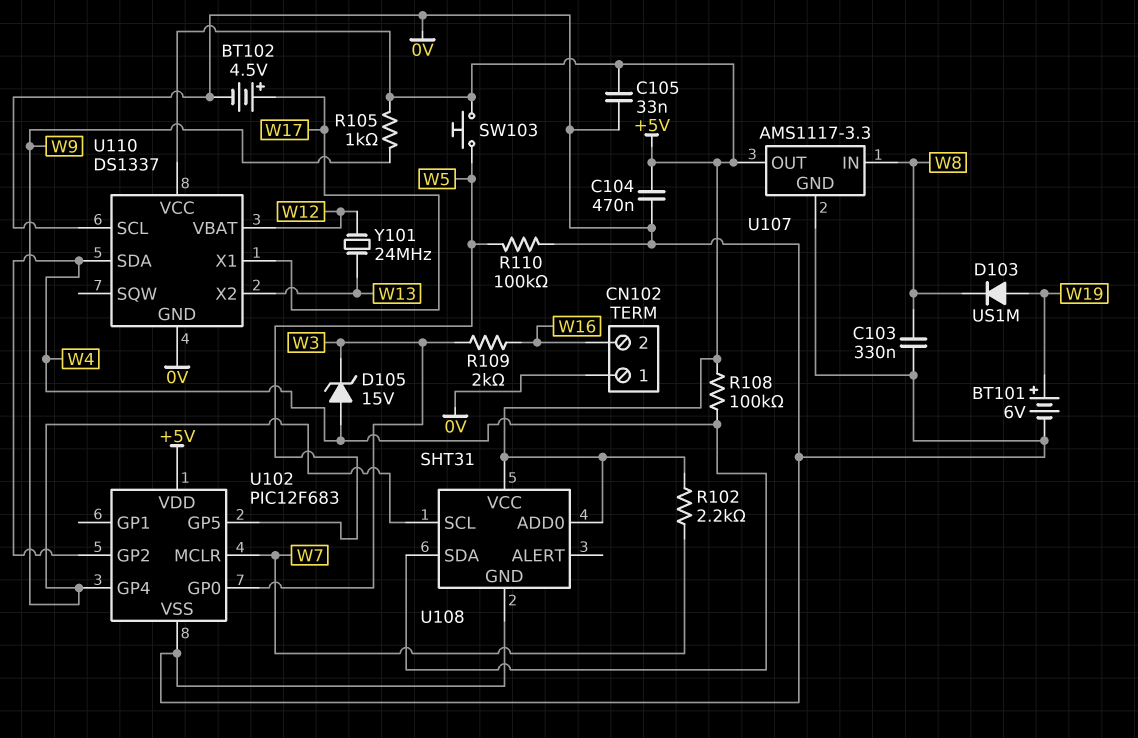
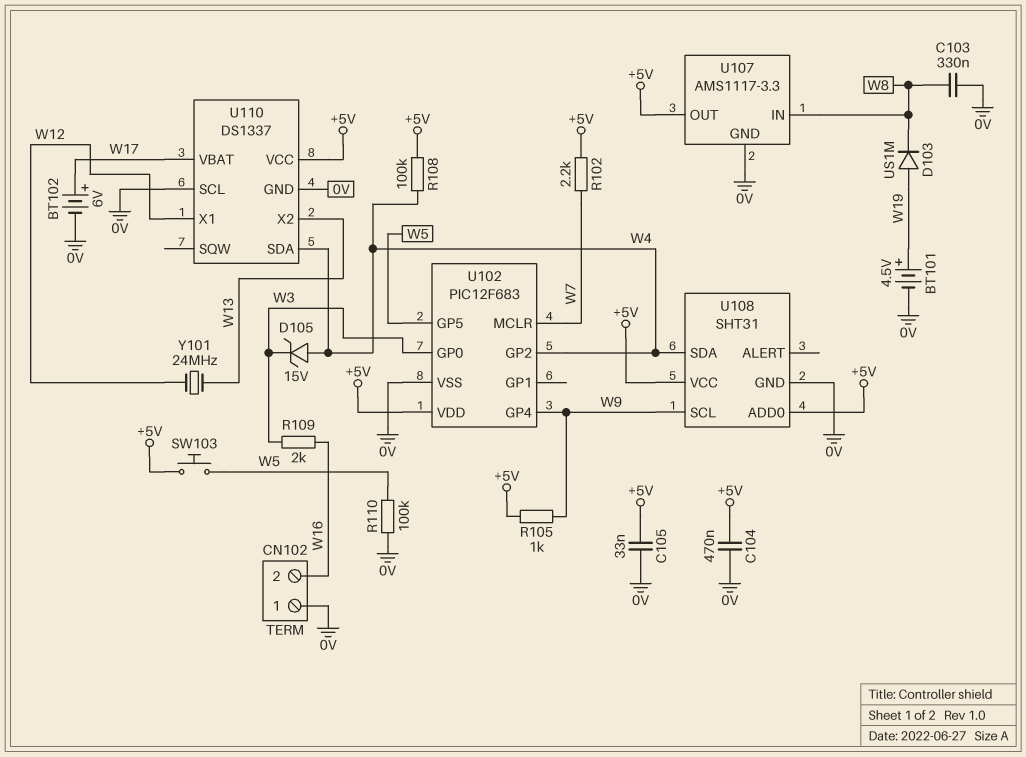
BT101: 6V (plus W19, minus 0V) -> 4.5V (plus W19, minus 0V)
BT102: 4.5V (plus W17, minus 0V) -> 6V (plus W17, minus 0V)
U110 pin VBAT: W12 -> W17
U110 pin X1: W17 -> W12

